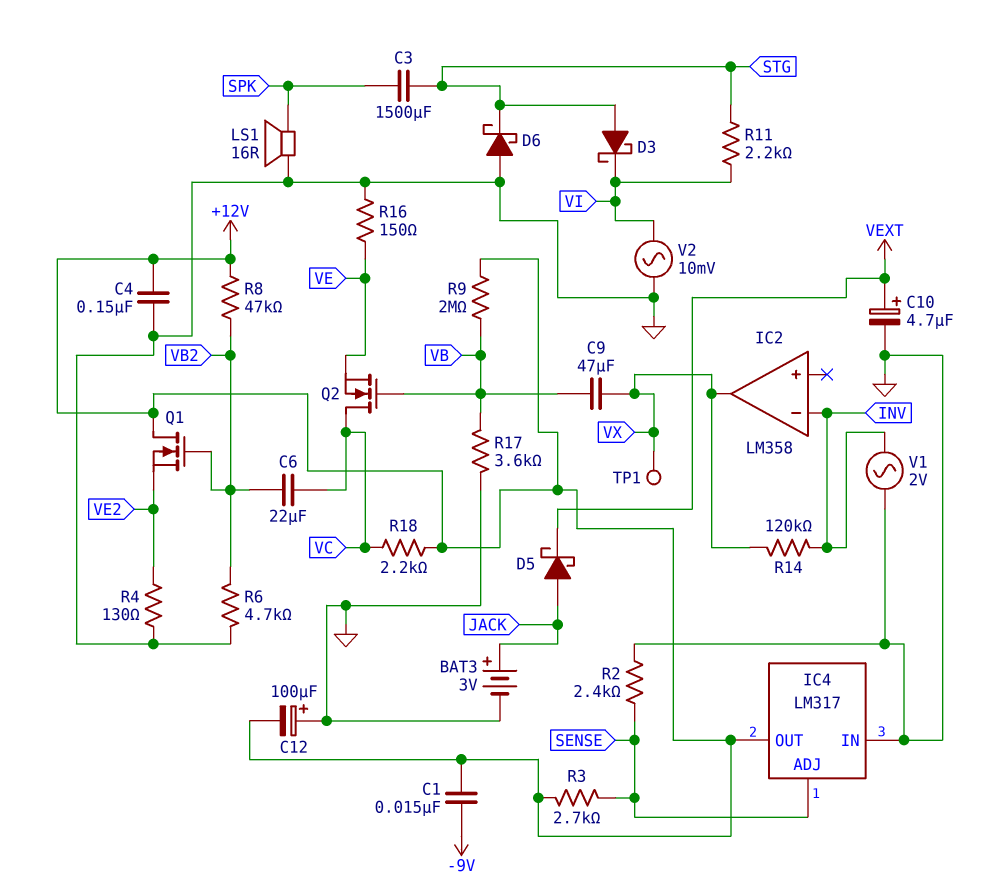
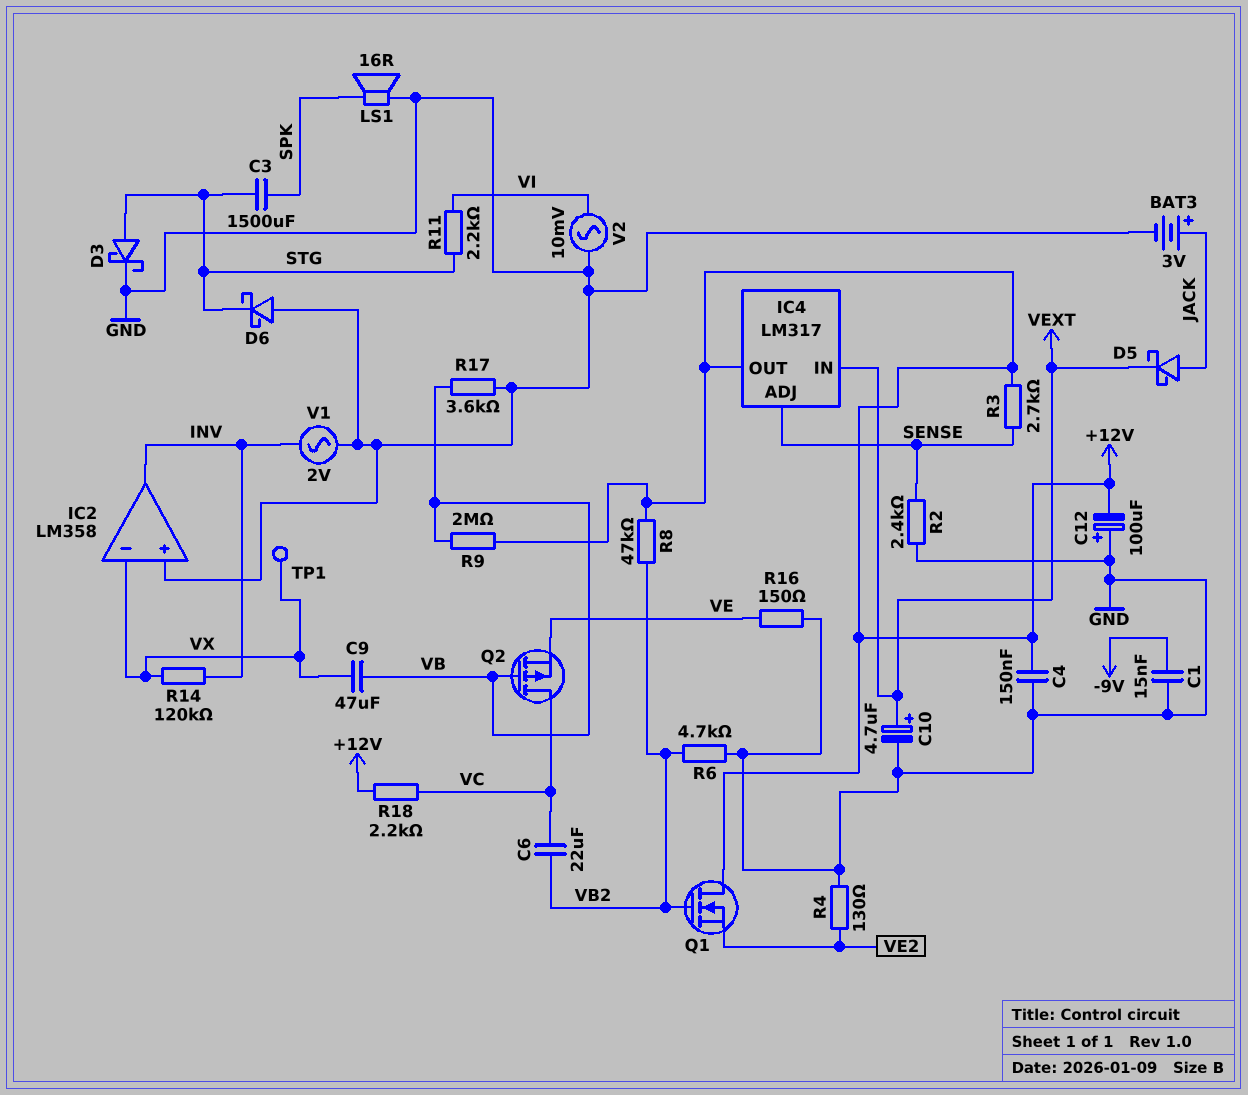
C1: 15nF (+12V, -9V) -> 15nF (-9V, GND)
D3: schottky (A STG, K VI) -> schottky (A STG, K GND)
IC2 pin in+: none -> GND
IC2 pin in-: INV -> VX
IC2 pin out: VX -> INV
IC4 pin IN: GND -> VEXT
Q2: NMOS (G VB, D VC, S VE) -> PMOS (G VB, D VC, S VE)

